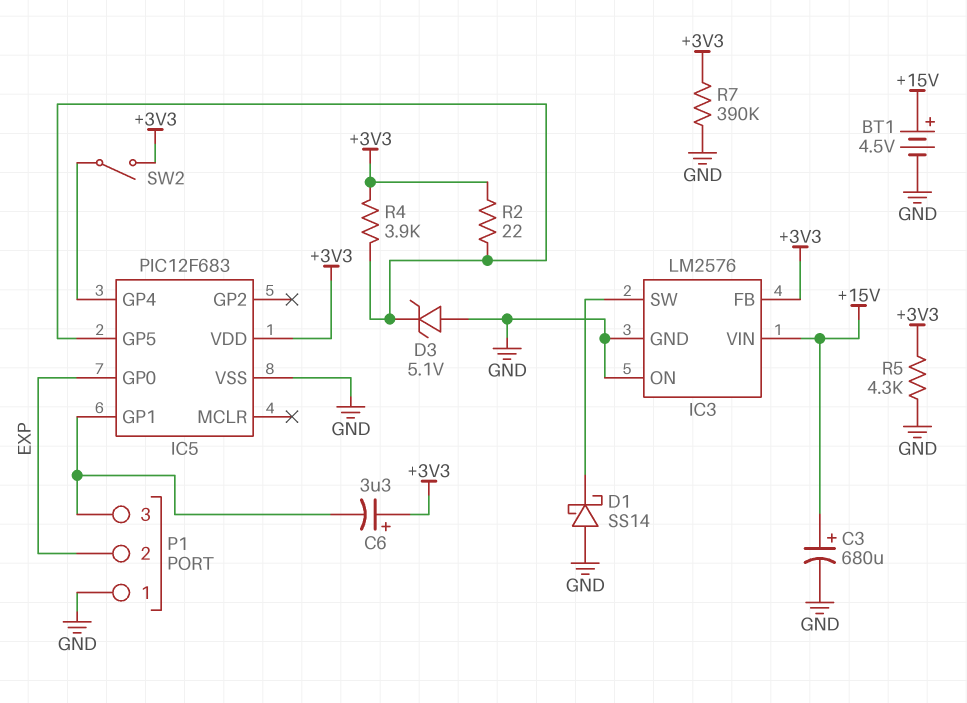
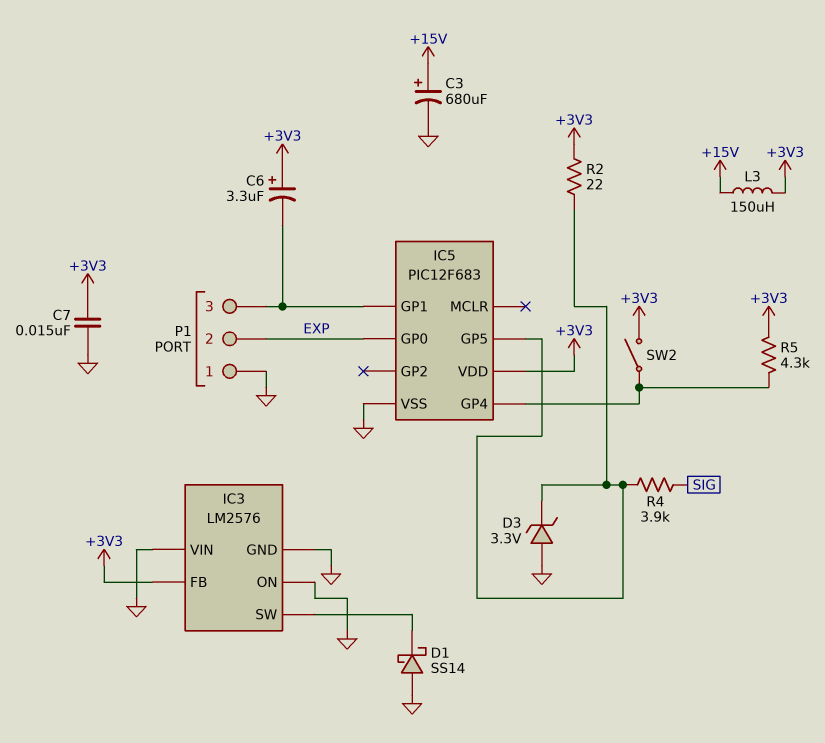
BT1: 4.5V (plus +15V, minus GND) -> none
C7: none -> 15nF (+3V3, GND)
D3: zener 5.1V (A GND, K IC5/GP5) -> zener 3.3V (A GND, K IC5/GP5)
IC3 pin VIN: +15V -> GND
L3: none -> 150uH (+3V3, +15V)
R4: 3.9k (+3V3, IC5/GP5) -> 3.9k (IC5/GP5, SIG)
R5: 4.3k (+3V3, GND) -> 4.3k (+3V3, IC5/GP4)
R7: 390k (+3V3, GND) -> none

